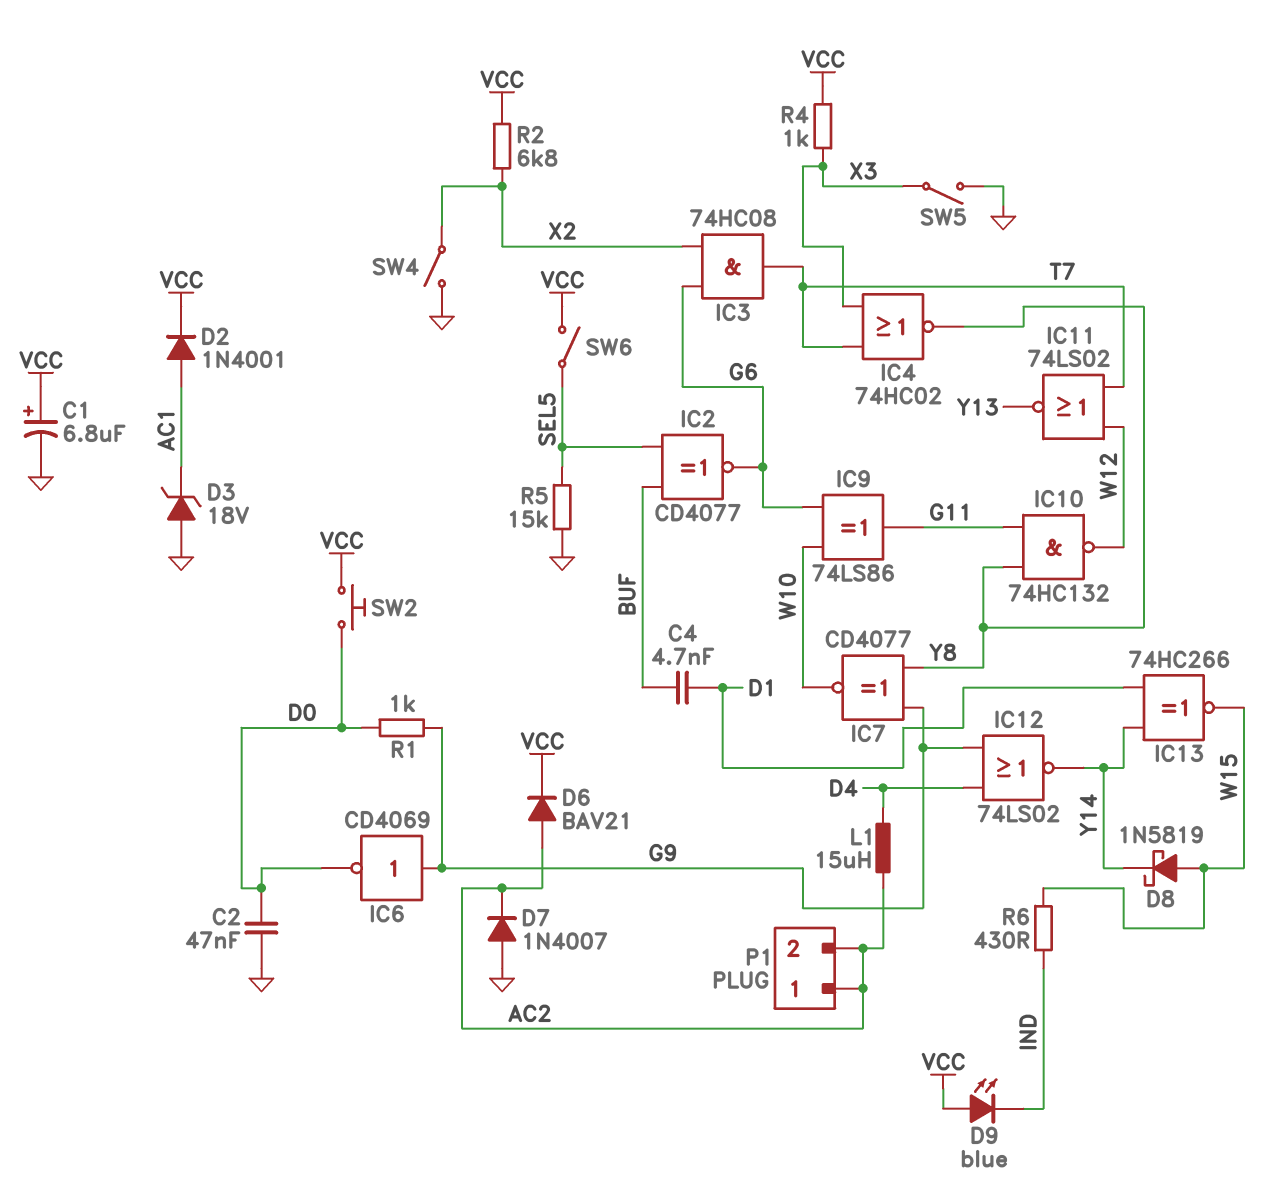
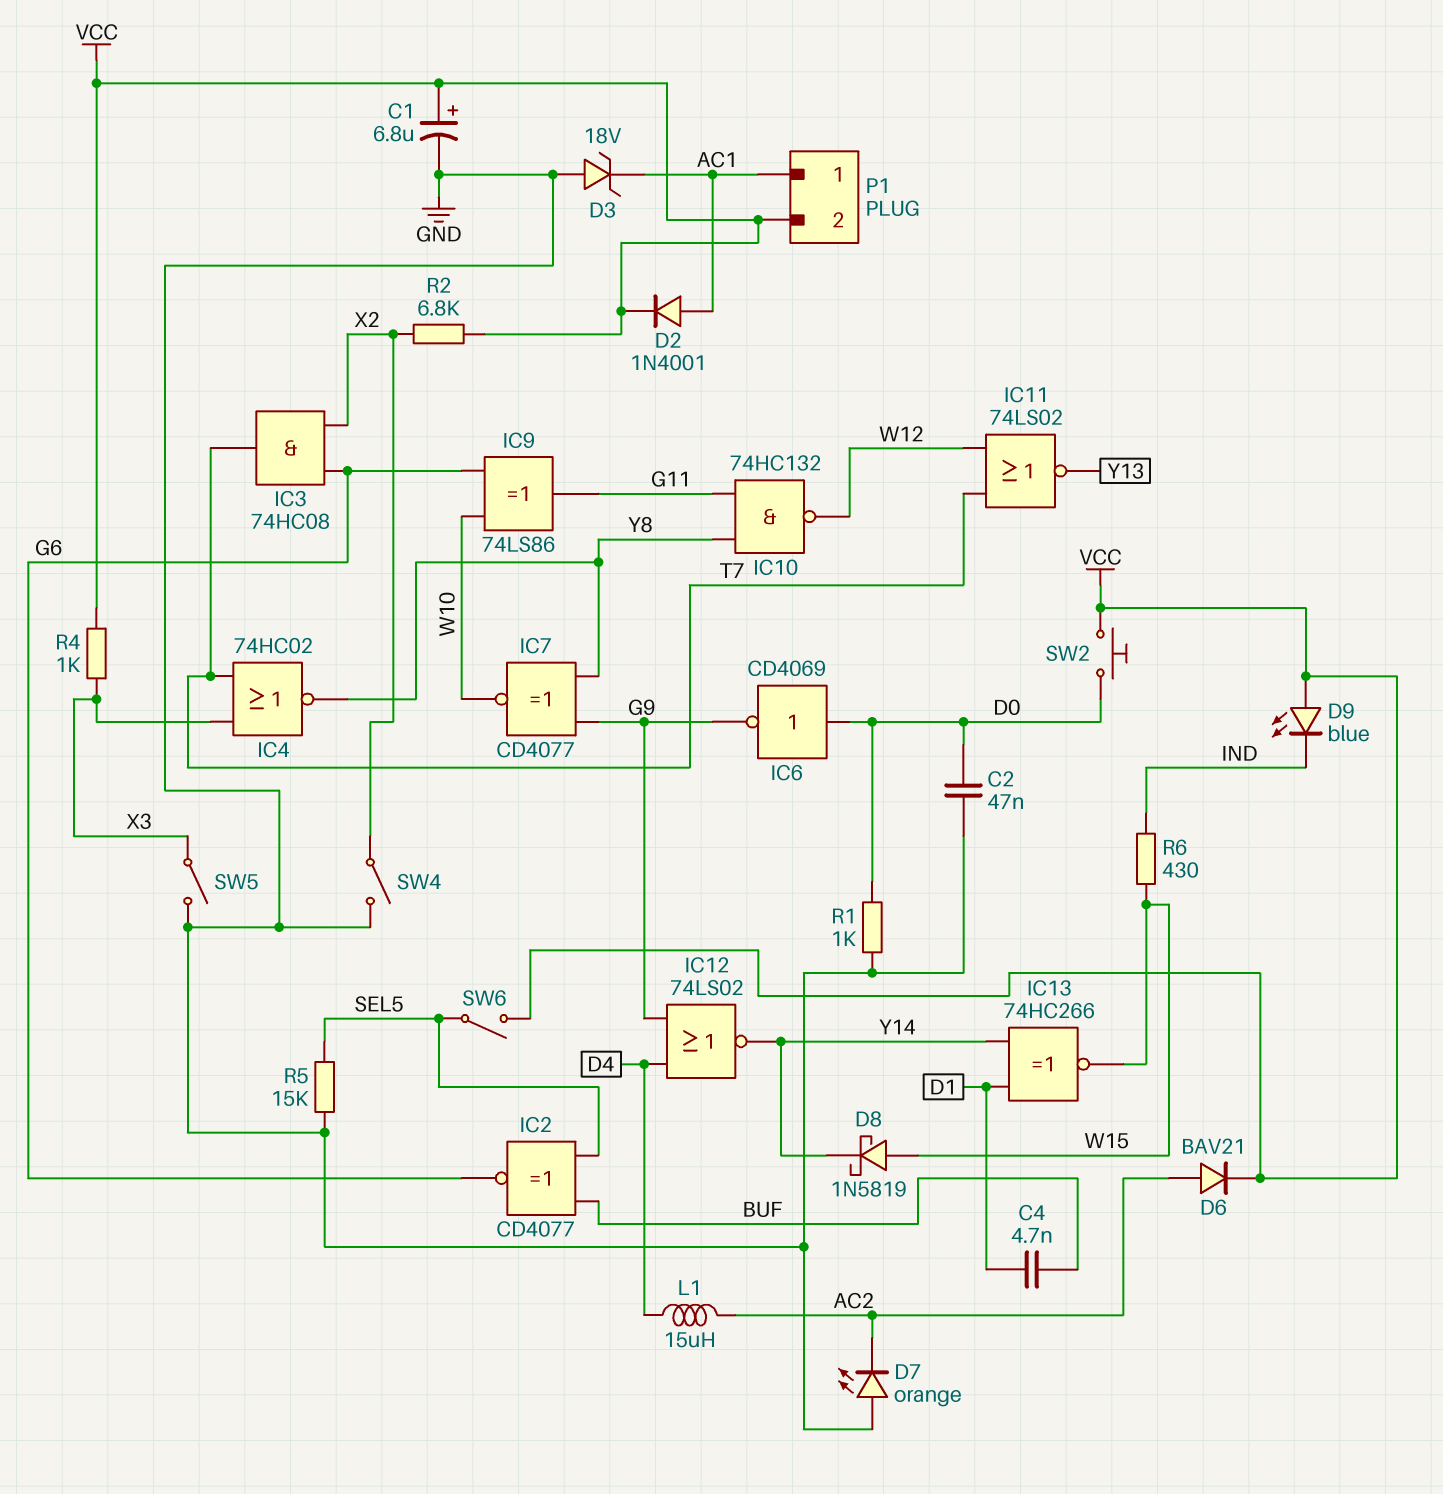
D7: diode 1N4007 (A GND, K AC2) -> LED orange (A GND, K AC2)
IC6: NOT CD4069 (in G9, out D0) -> NOT CD4069 (in D0, out G9)
P1 pin 1: AC2 -> AC1
P1 pin 2: AC2 -> VCC
R1: 1k (D0, G9) -> 1k (D0, GND)

